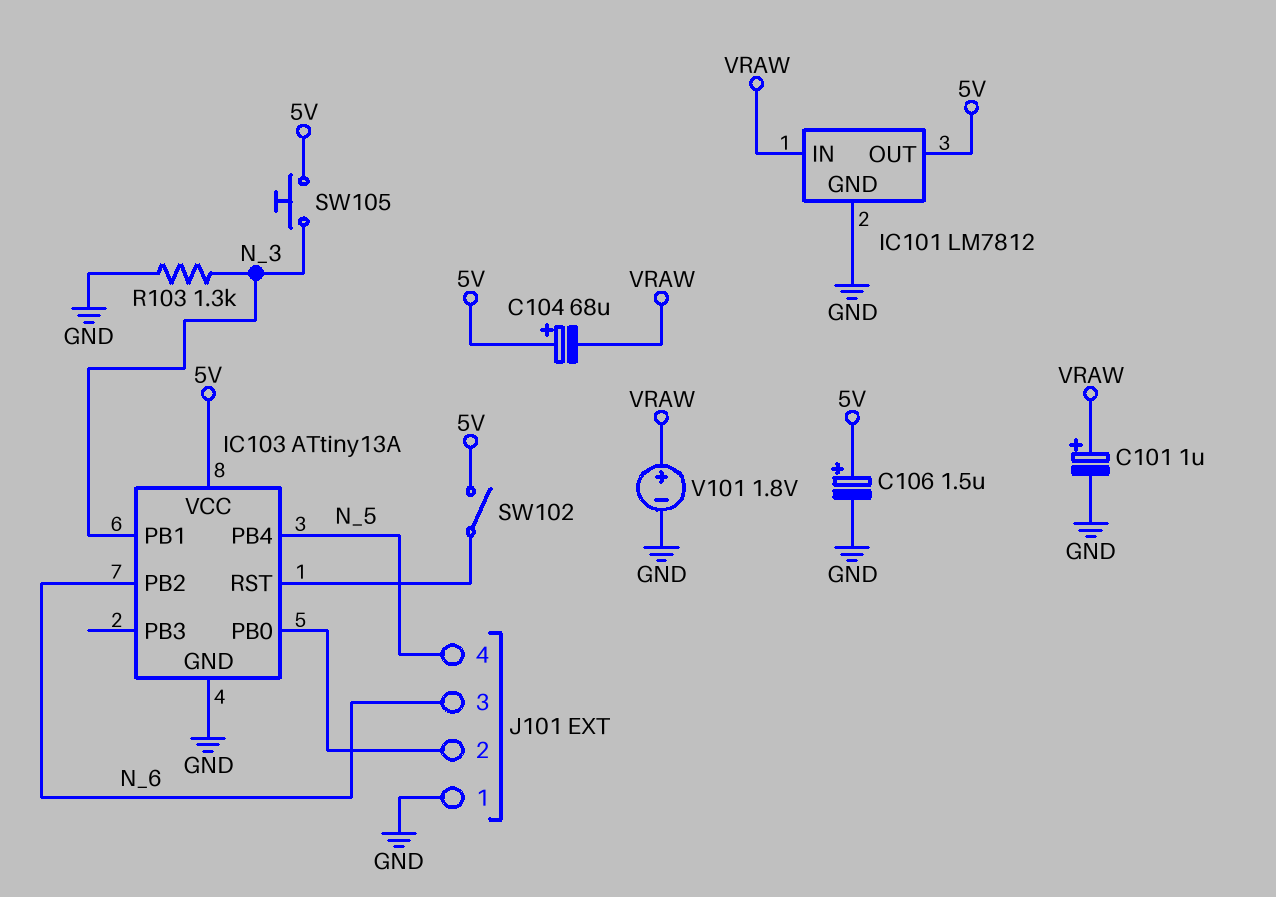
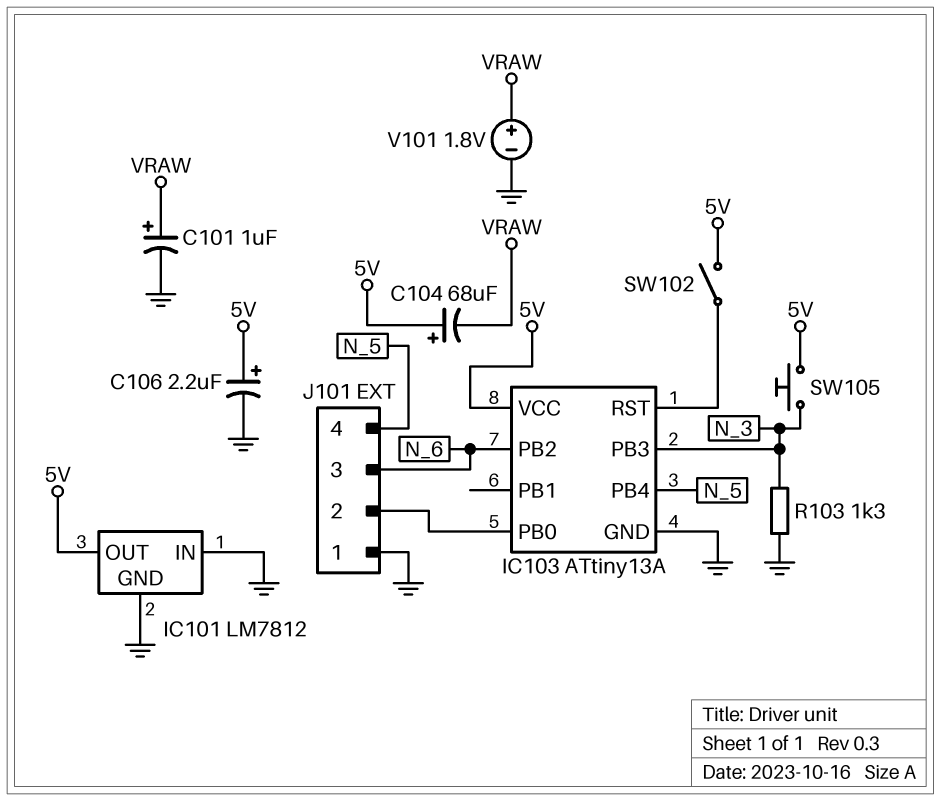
C106: 1.5uF (plus 5V, minus GND) -> 2.2uF (plus 5V, minus GND)
IC101 pin IN: VRAW -> GND
IC103 pin PB1: N_3 -> none
IC103 pin PB3: none -> N_3

